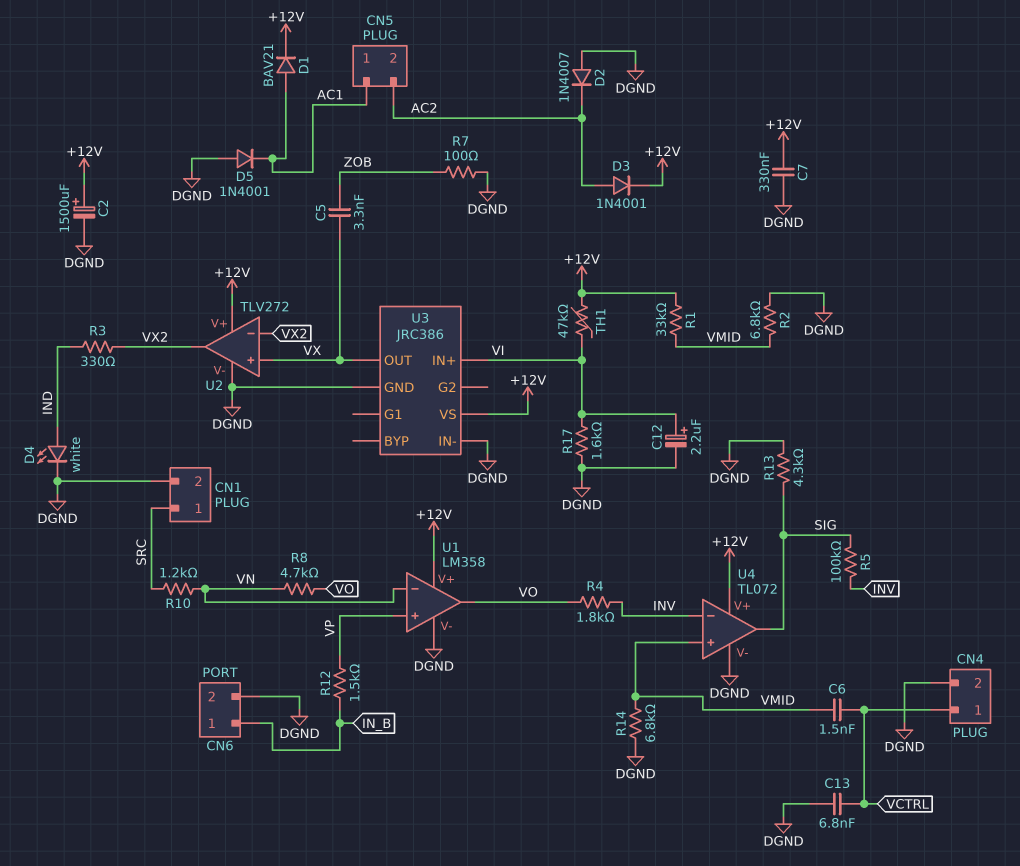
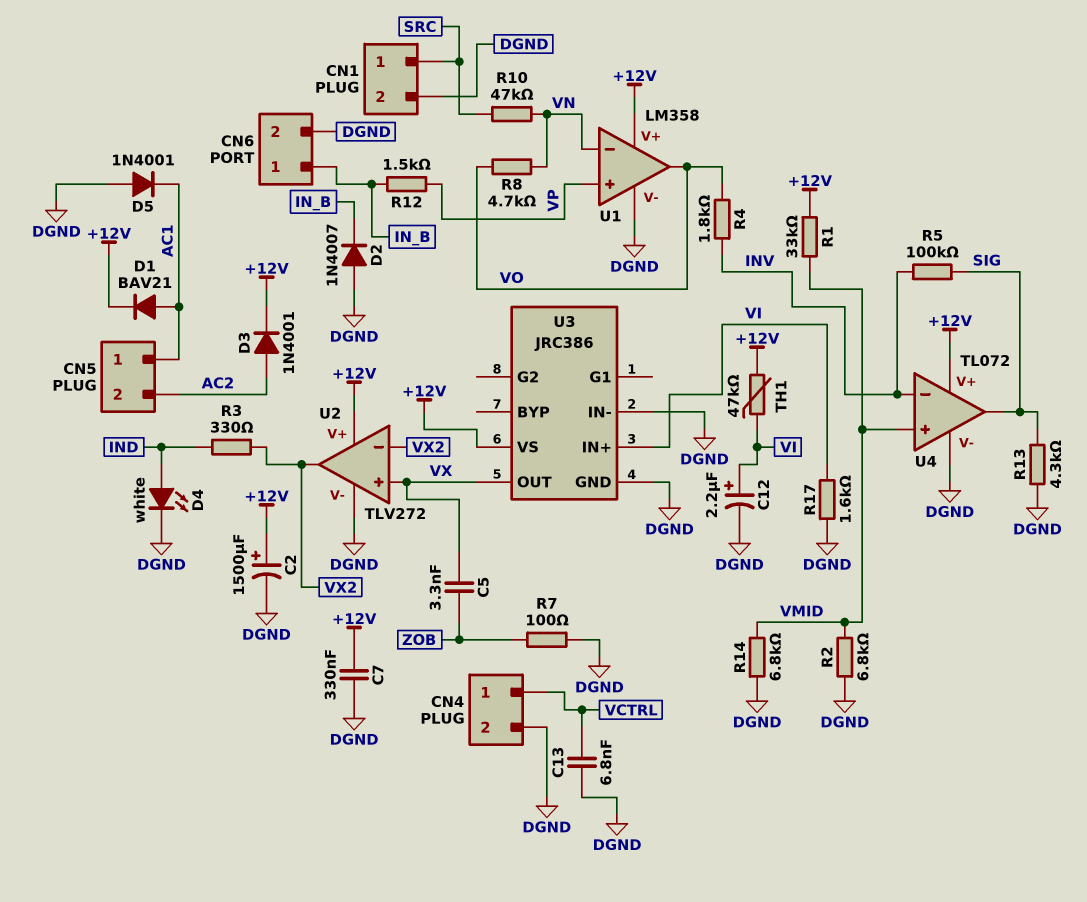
C6: 1.5nF (VCTRL, VMID) -> none
D2: diode 1N4007 (A DGND, K AC2) -> diode 1N4007 (A DGND, K IN_B)
R10: 1.2k (SRC, VN) -> 47k (SRC, VN)

